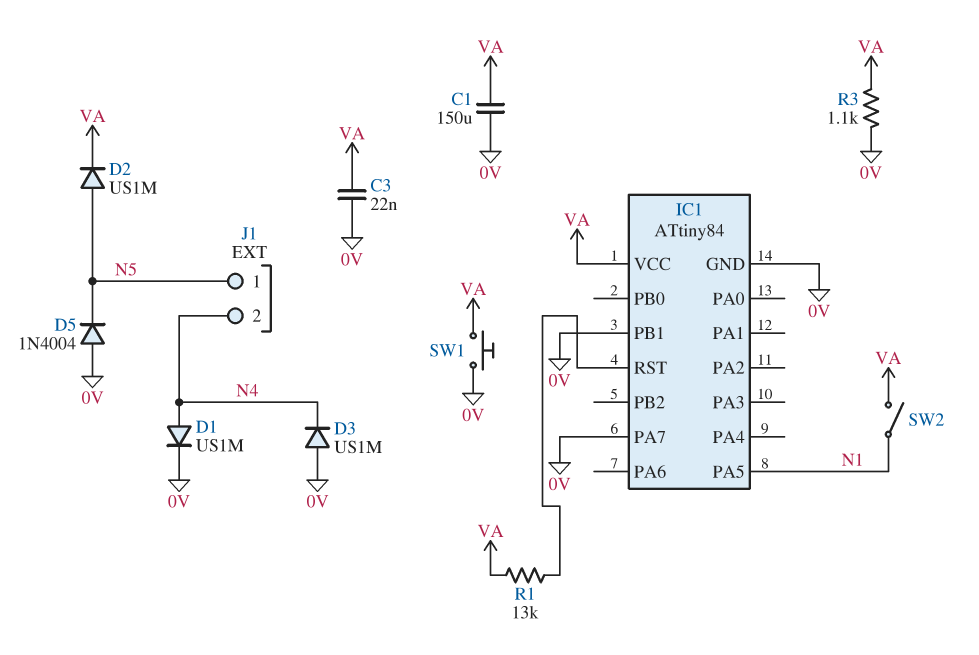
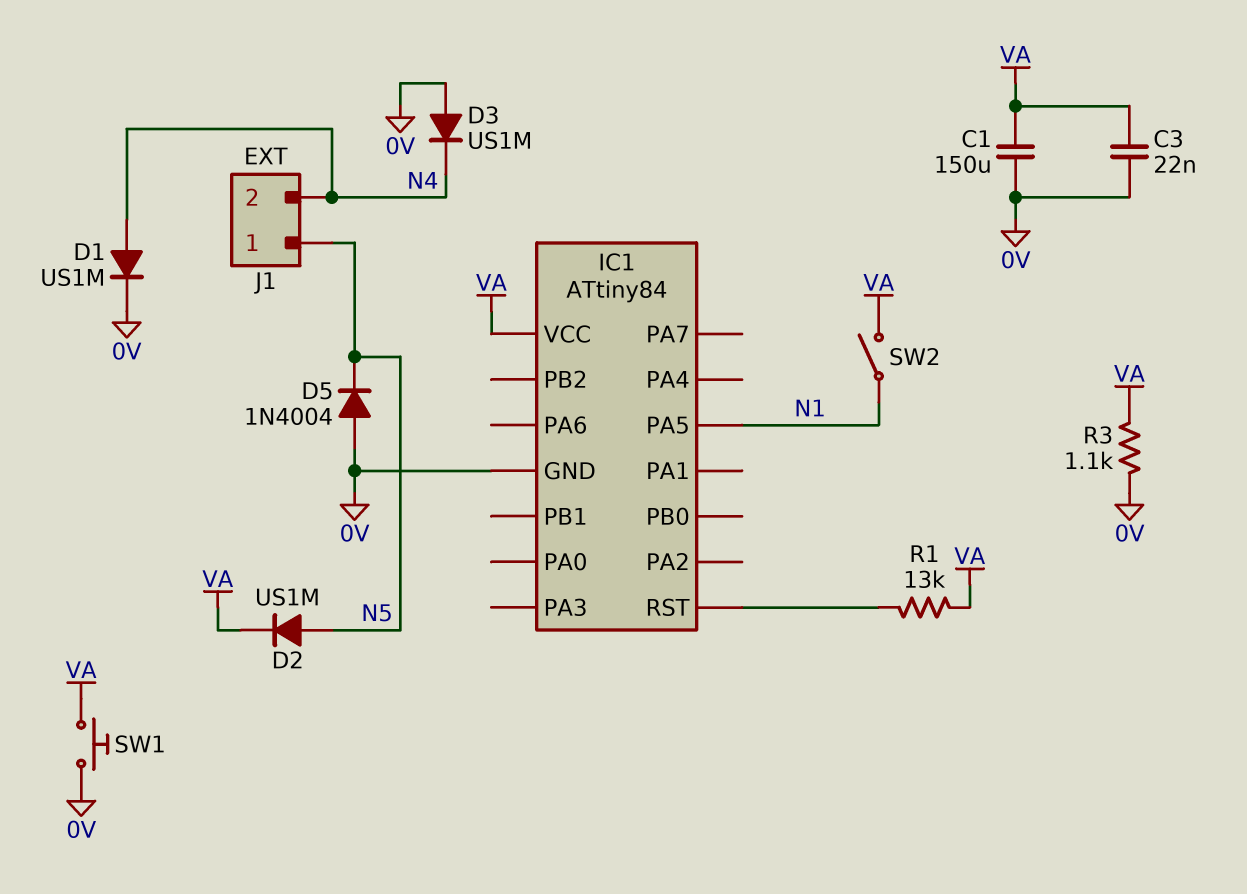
IC1 pin PA7: 0V -> none
IC1 pin PB1: 0V -> none

